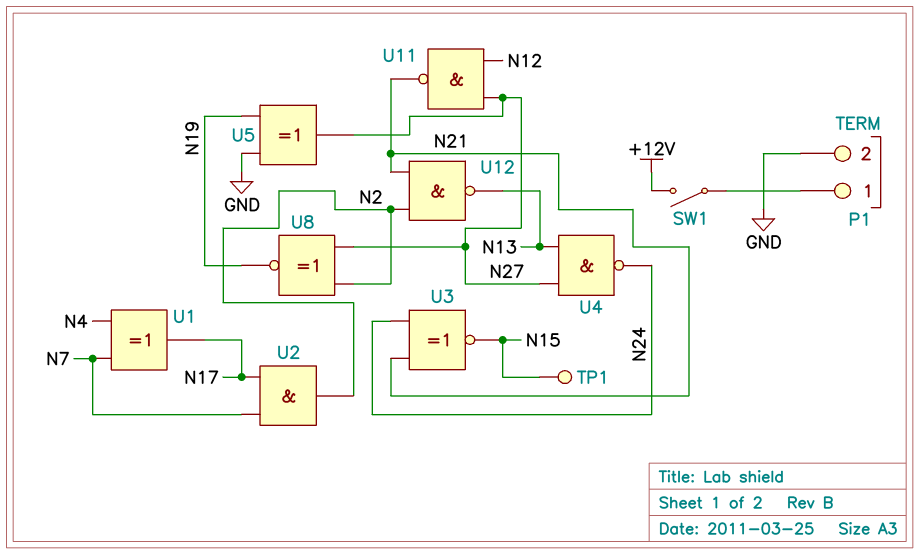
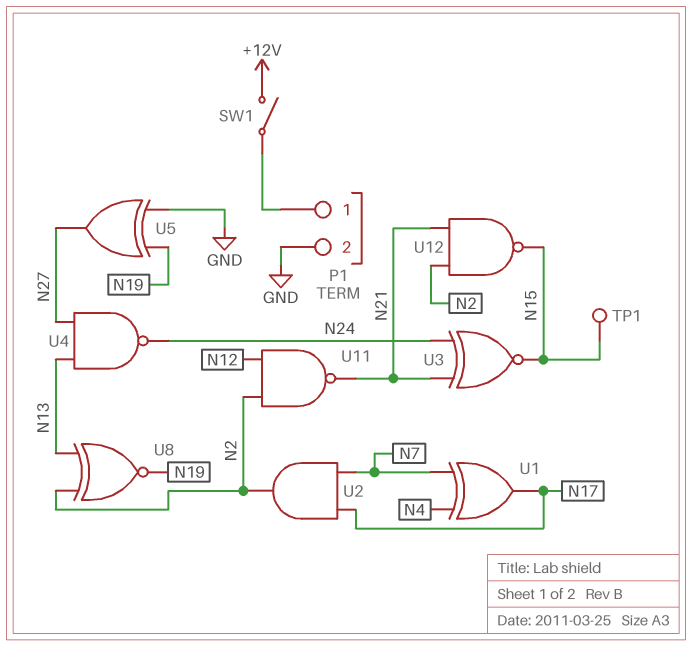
U8: XNOR (in N2, in N27, out N19) -> XNOR (in N2, in N13, out N19)
U11: NAND (in N12, in N27, out N21) -> NAND (in N2, in N12, out N21)
U12: NAND (in N2, in N21, out N13) -> NAND (in N2, in N21, out N15)

